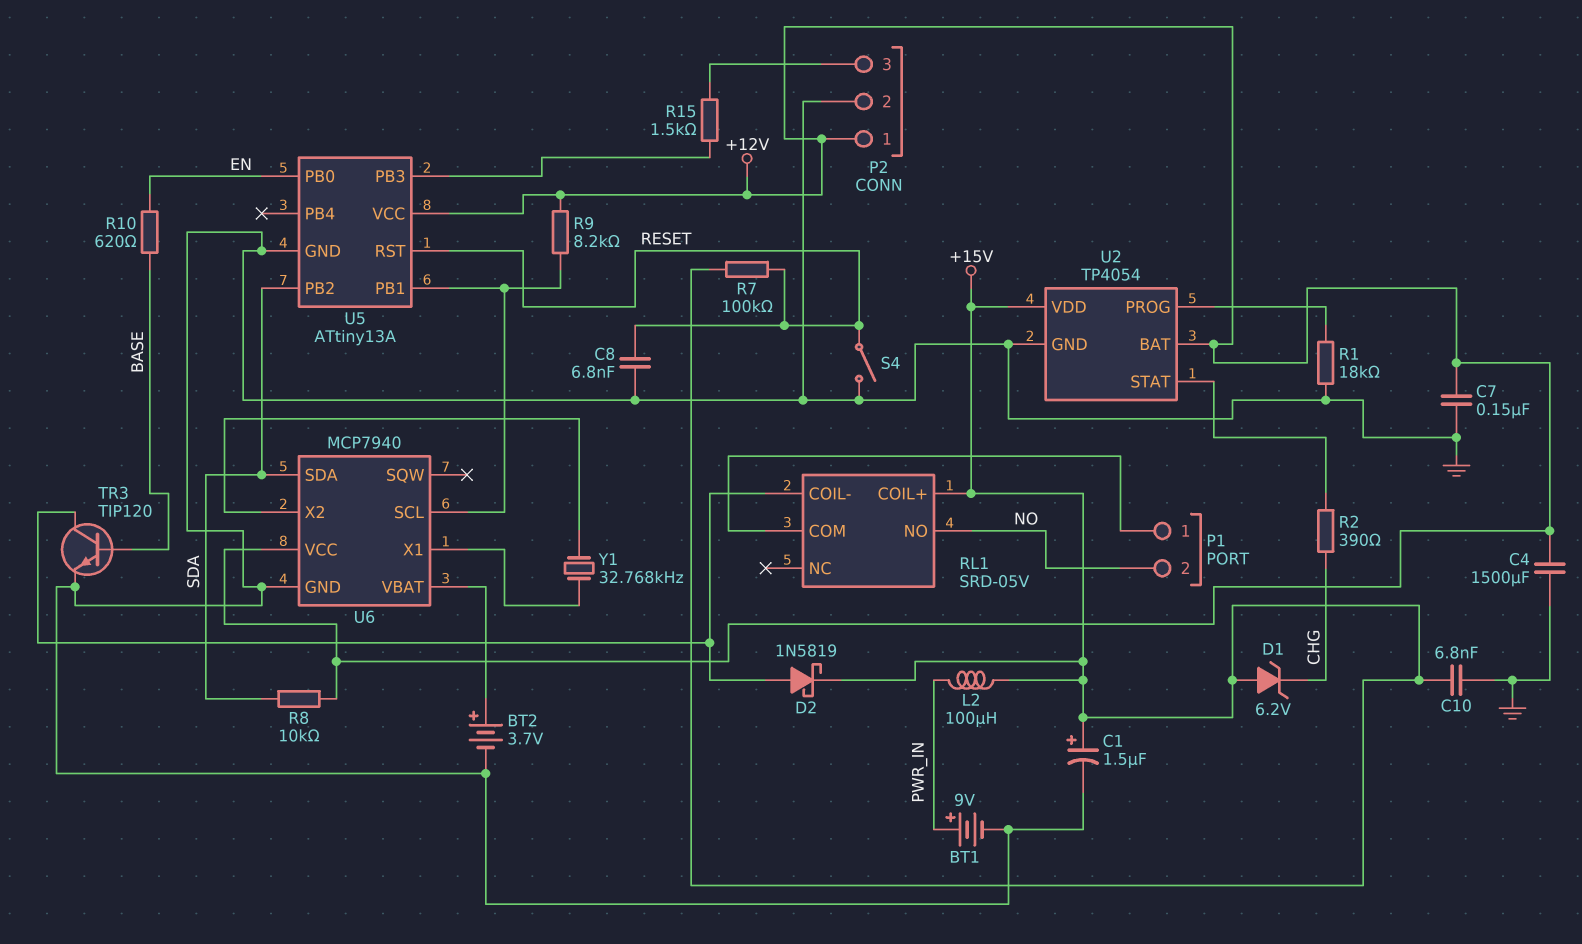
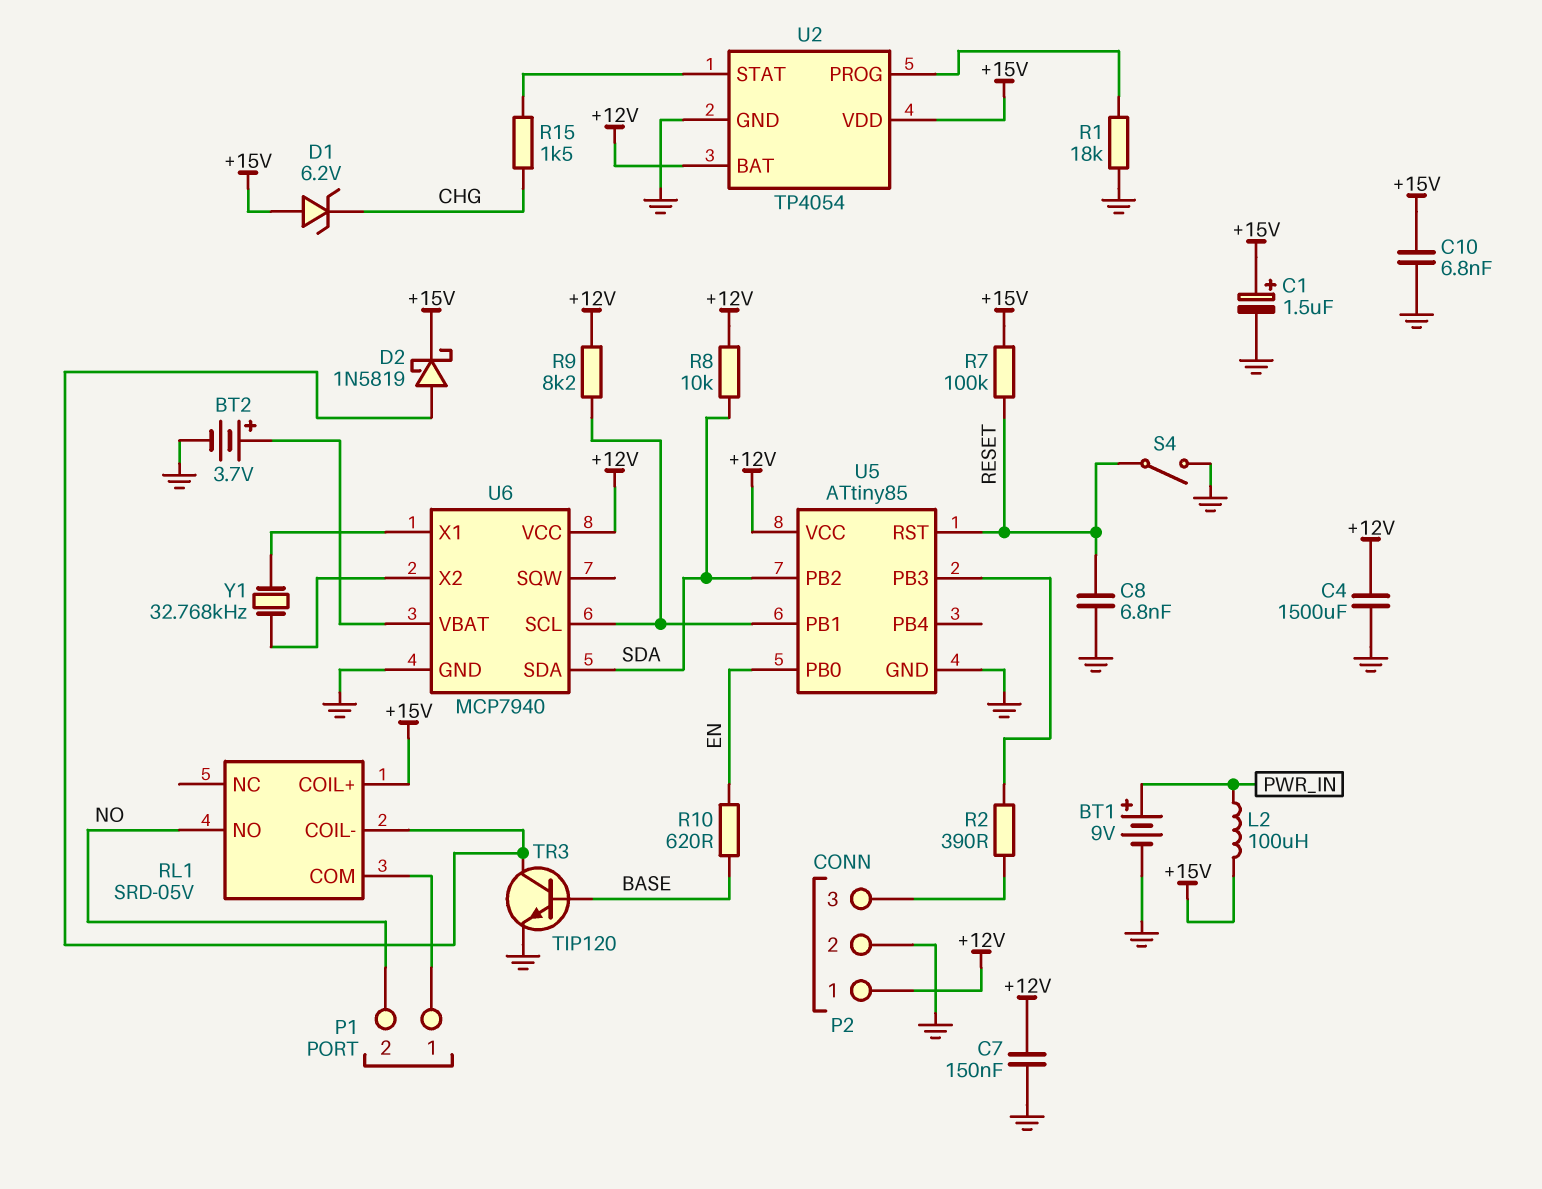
R2: 390 (CHG, U2/STAT) -> 390 (P2/3, U5/PB3)
R15: 1.5k (P2/3, U5/PB3) -> 1.5k (CHG, U2/STAT)
U5: ATtiny13A -> ATtiny85

